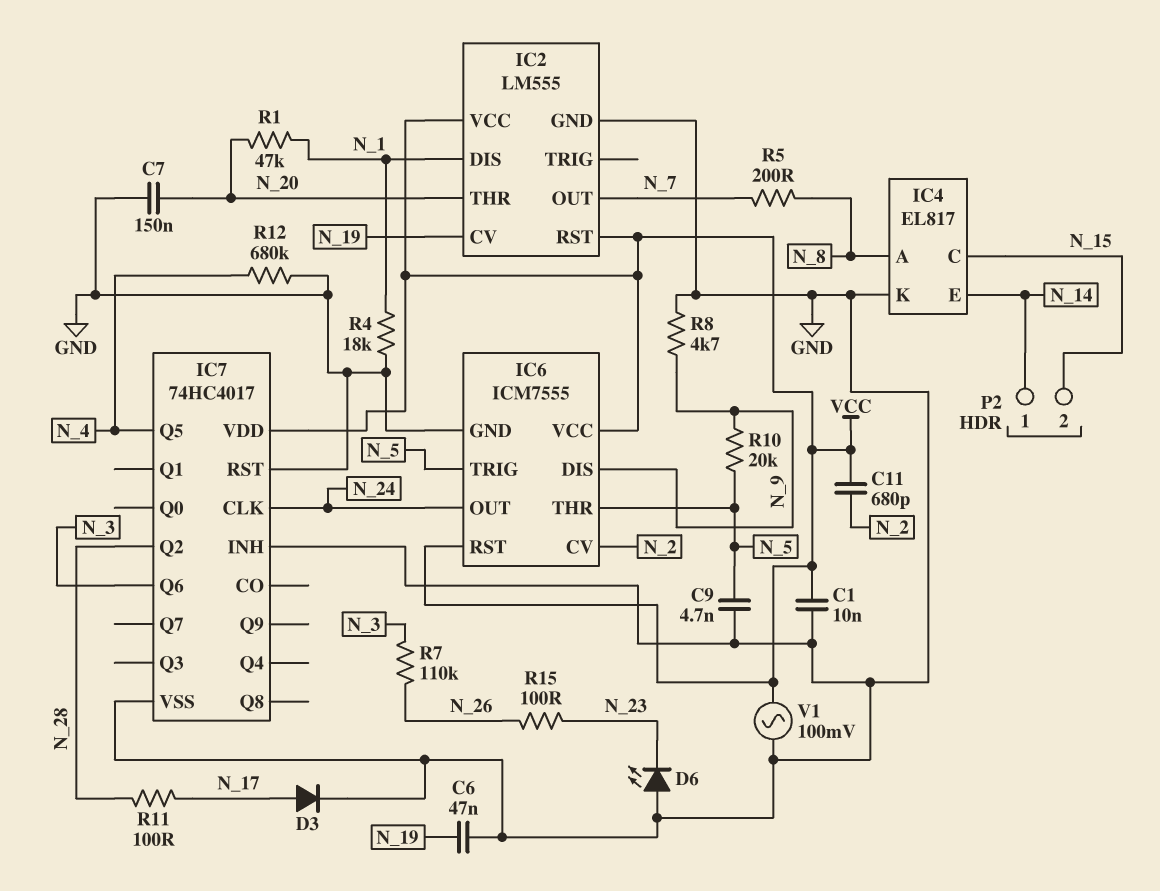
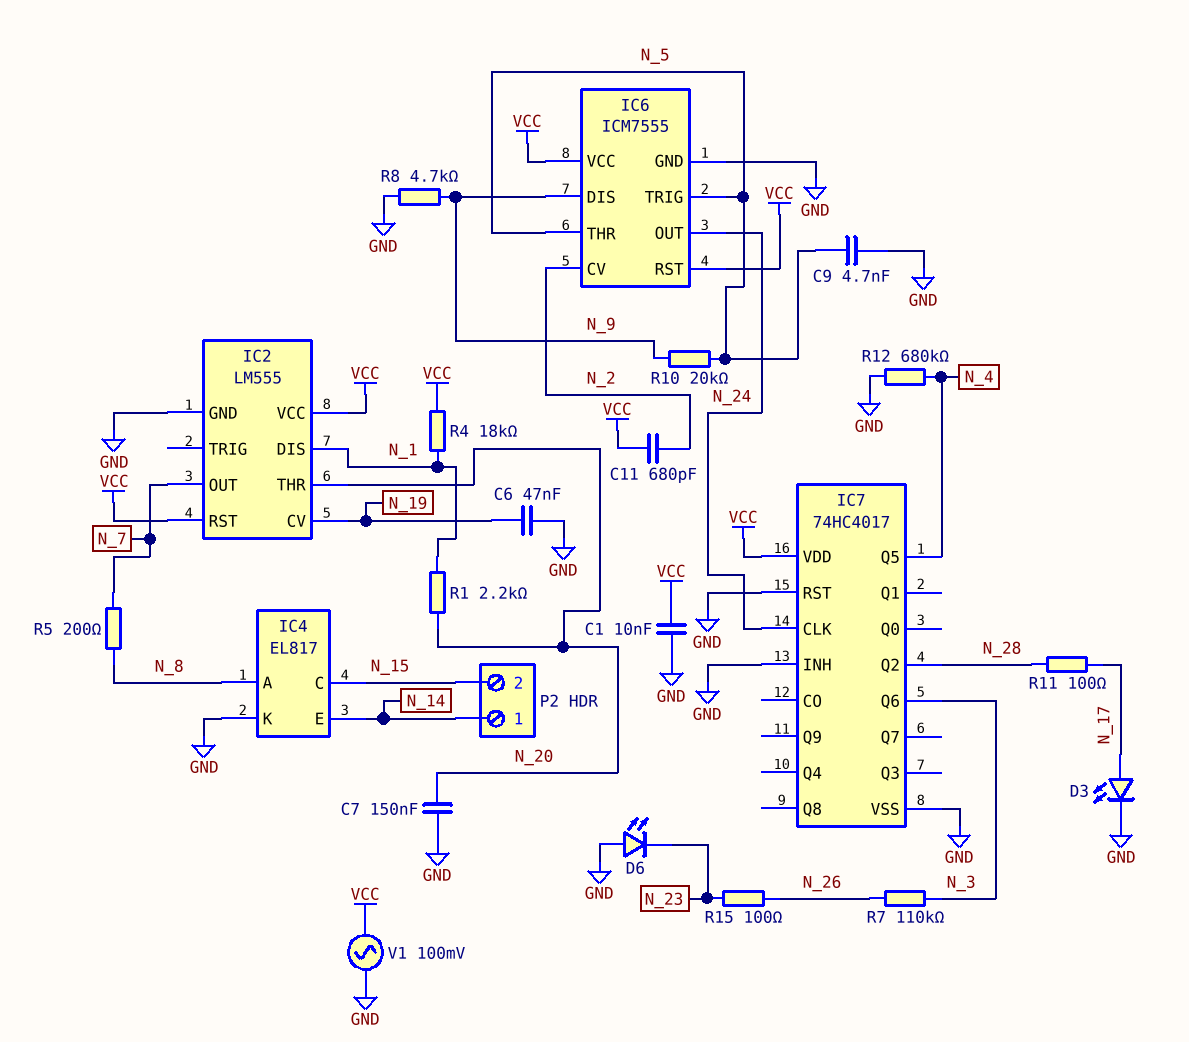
D3: diode (A N_17, K GND) -> LED (A N_17, K GND)
R1: 47k (N_1, N_20) -> 2.2k (N_1, N_20)
R4: 18k (GND, N_1) -> 18k (N_1, VCC)

